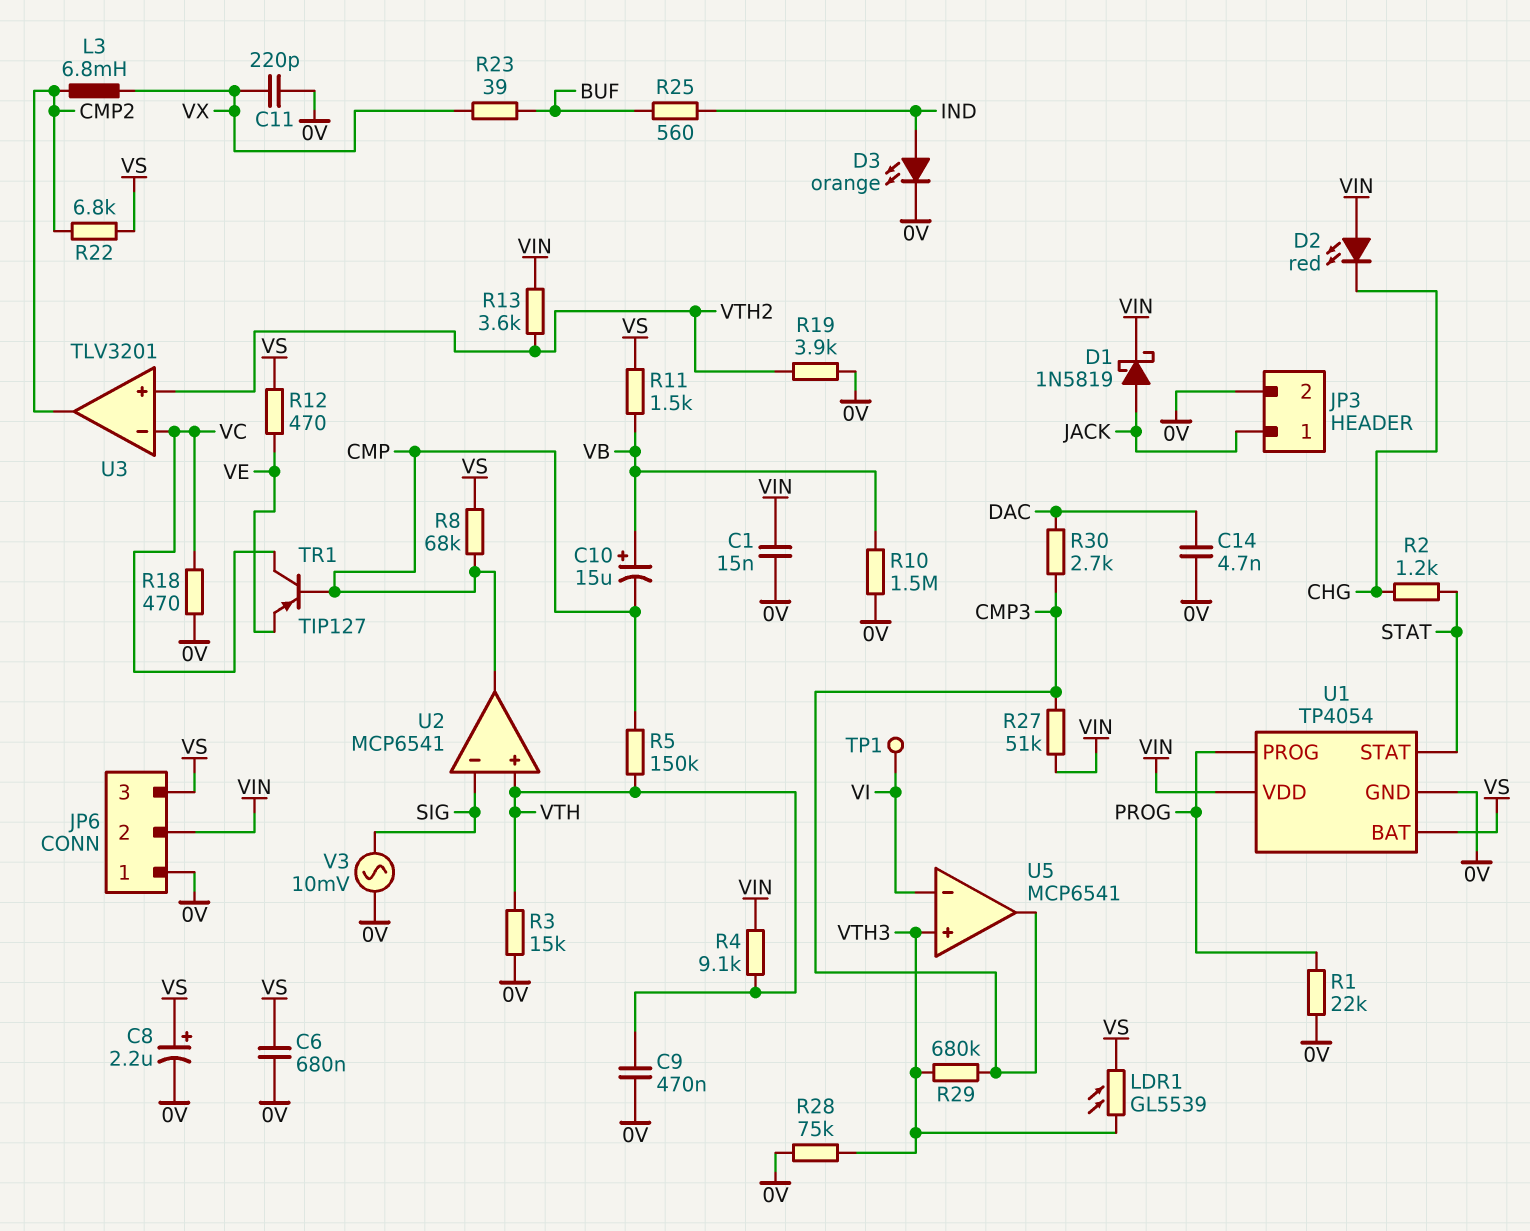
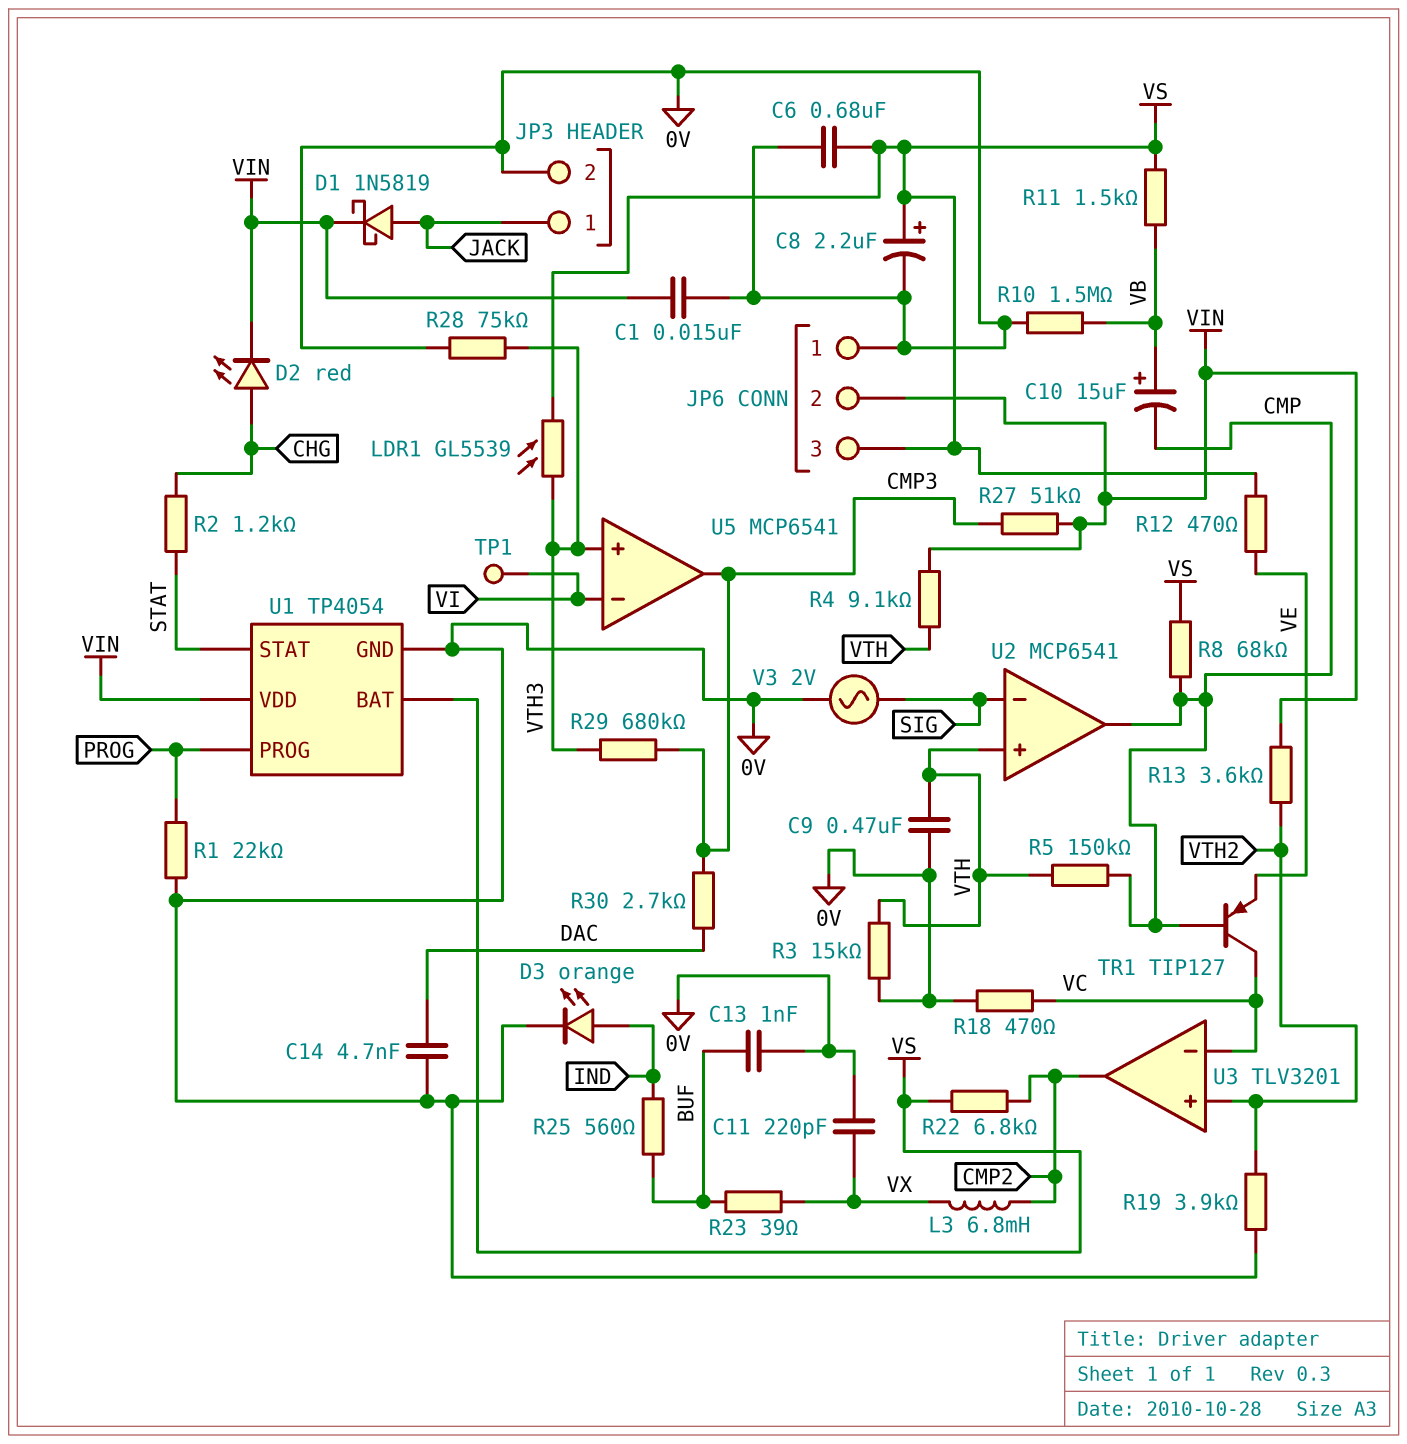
C13: none -> 1nF (0V, BUF)
D2: LED red (A VIN, K CHG) -> LED red (A CHG, K VIN)
V3: AC 10mV (0V, SIG) -> AC 2V (0V, SIG)

